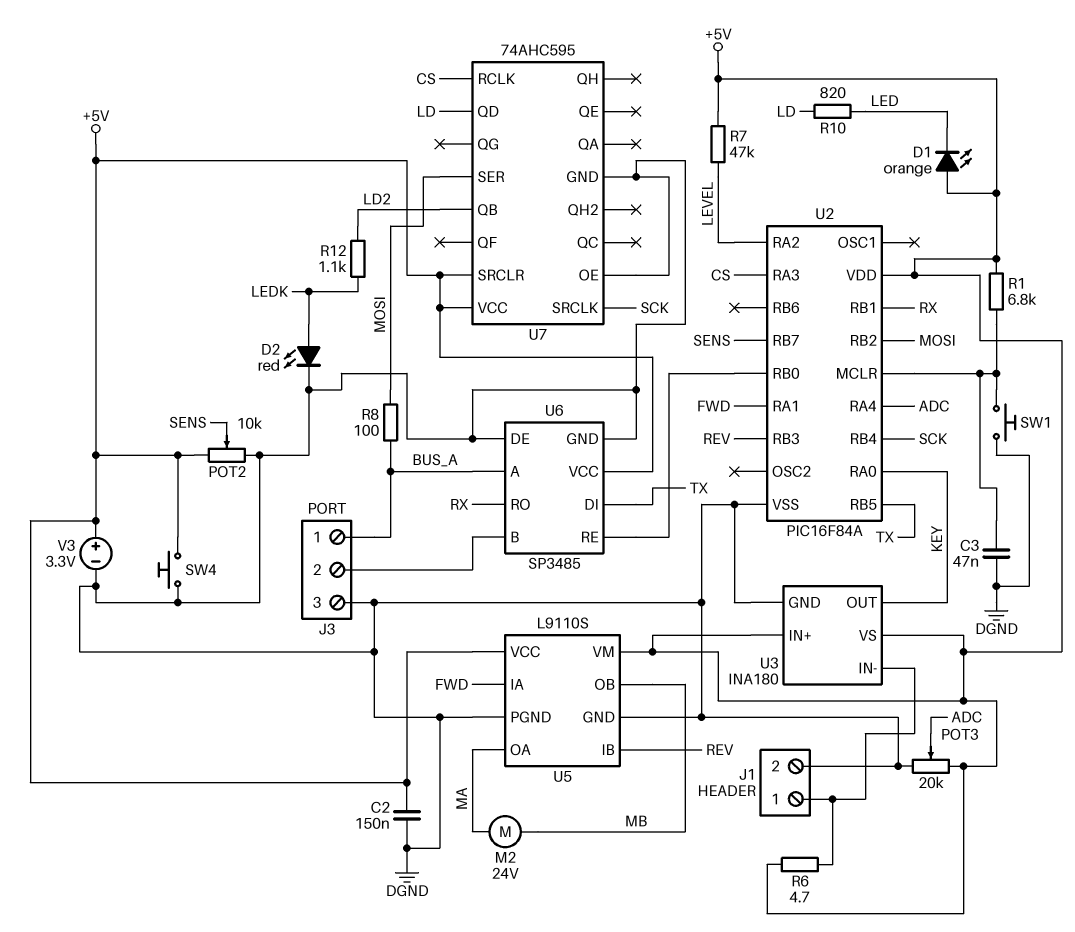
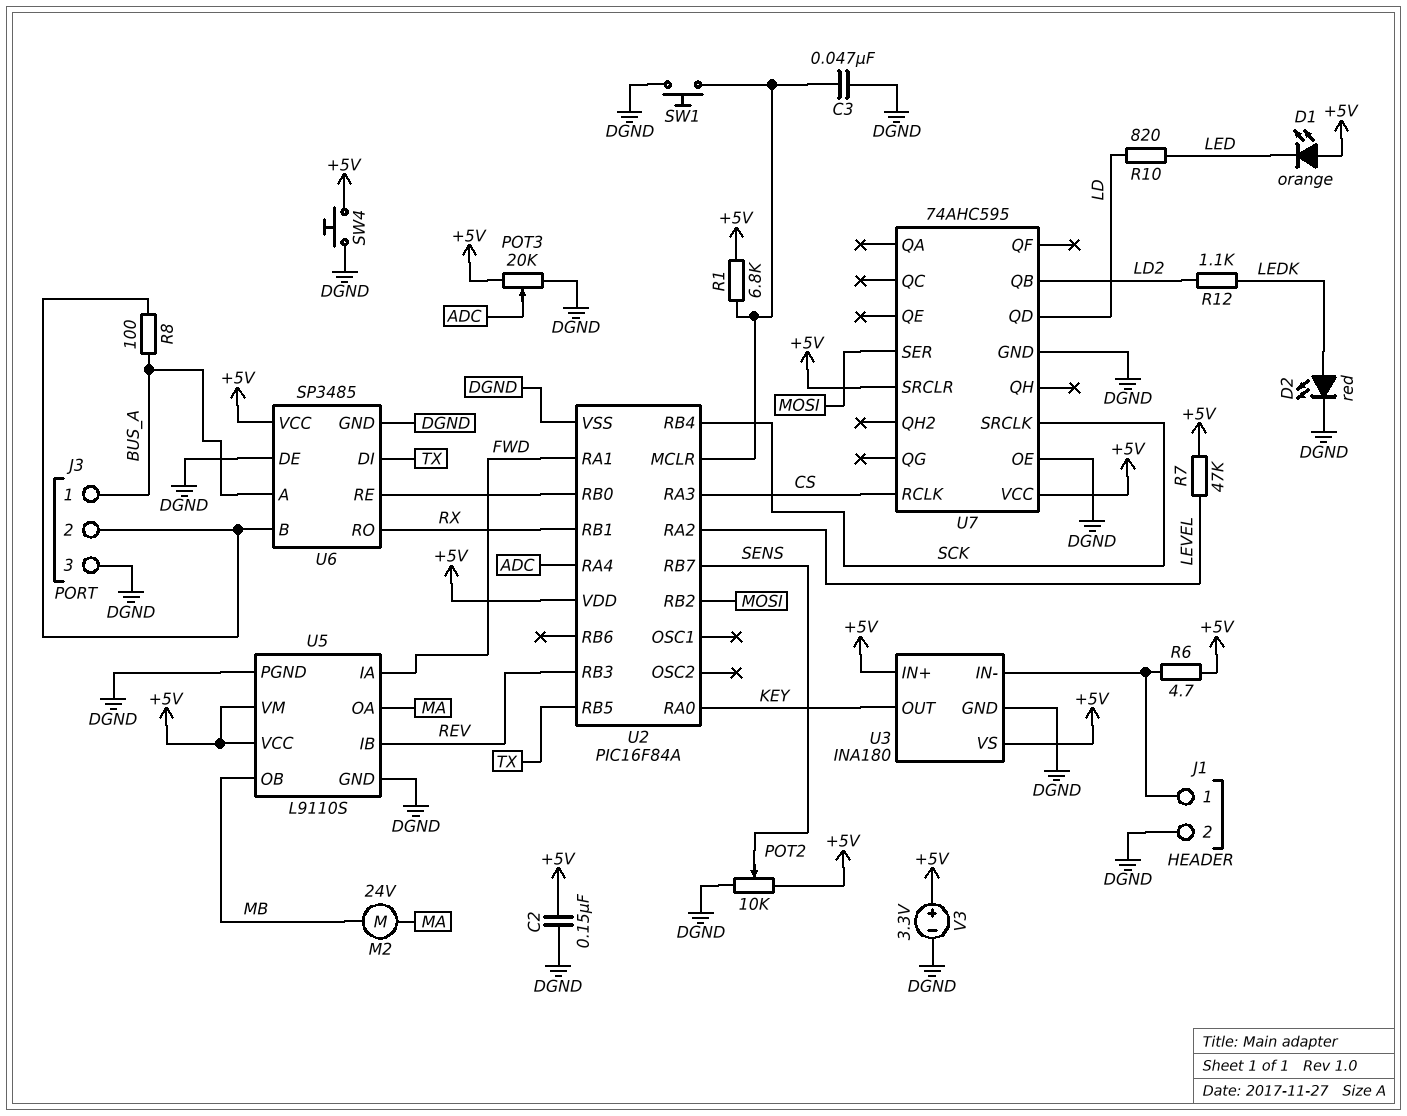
R8: 100 (BUS_A, MOSI) -> 100 (BUS_A, J3/2)

